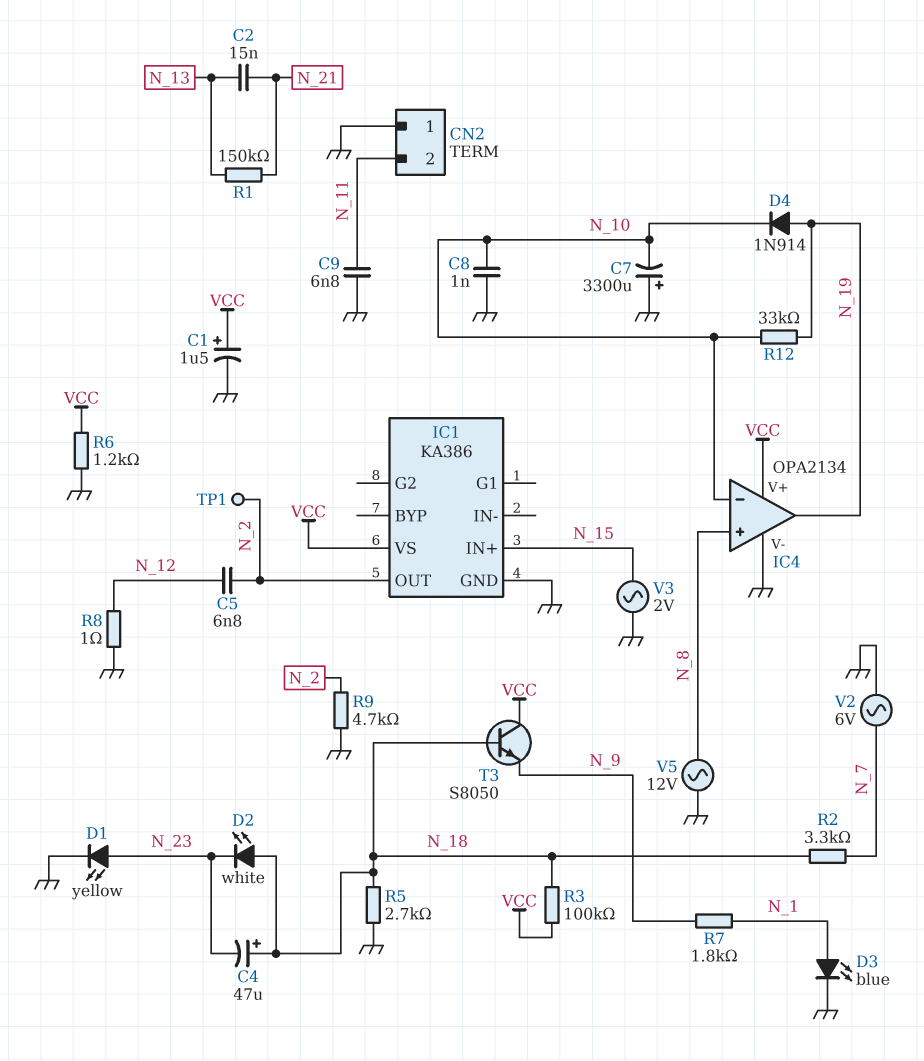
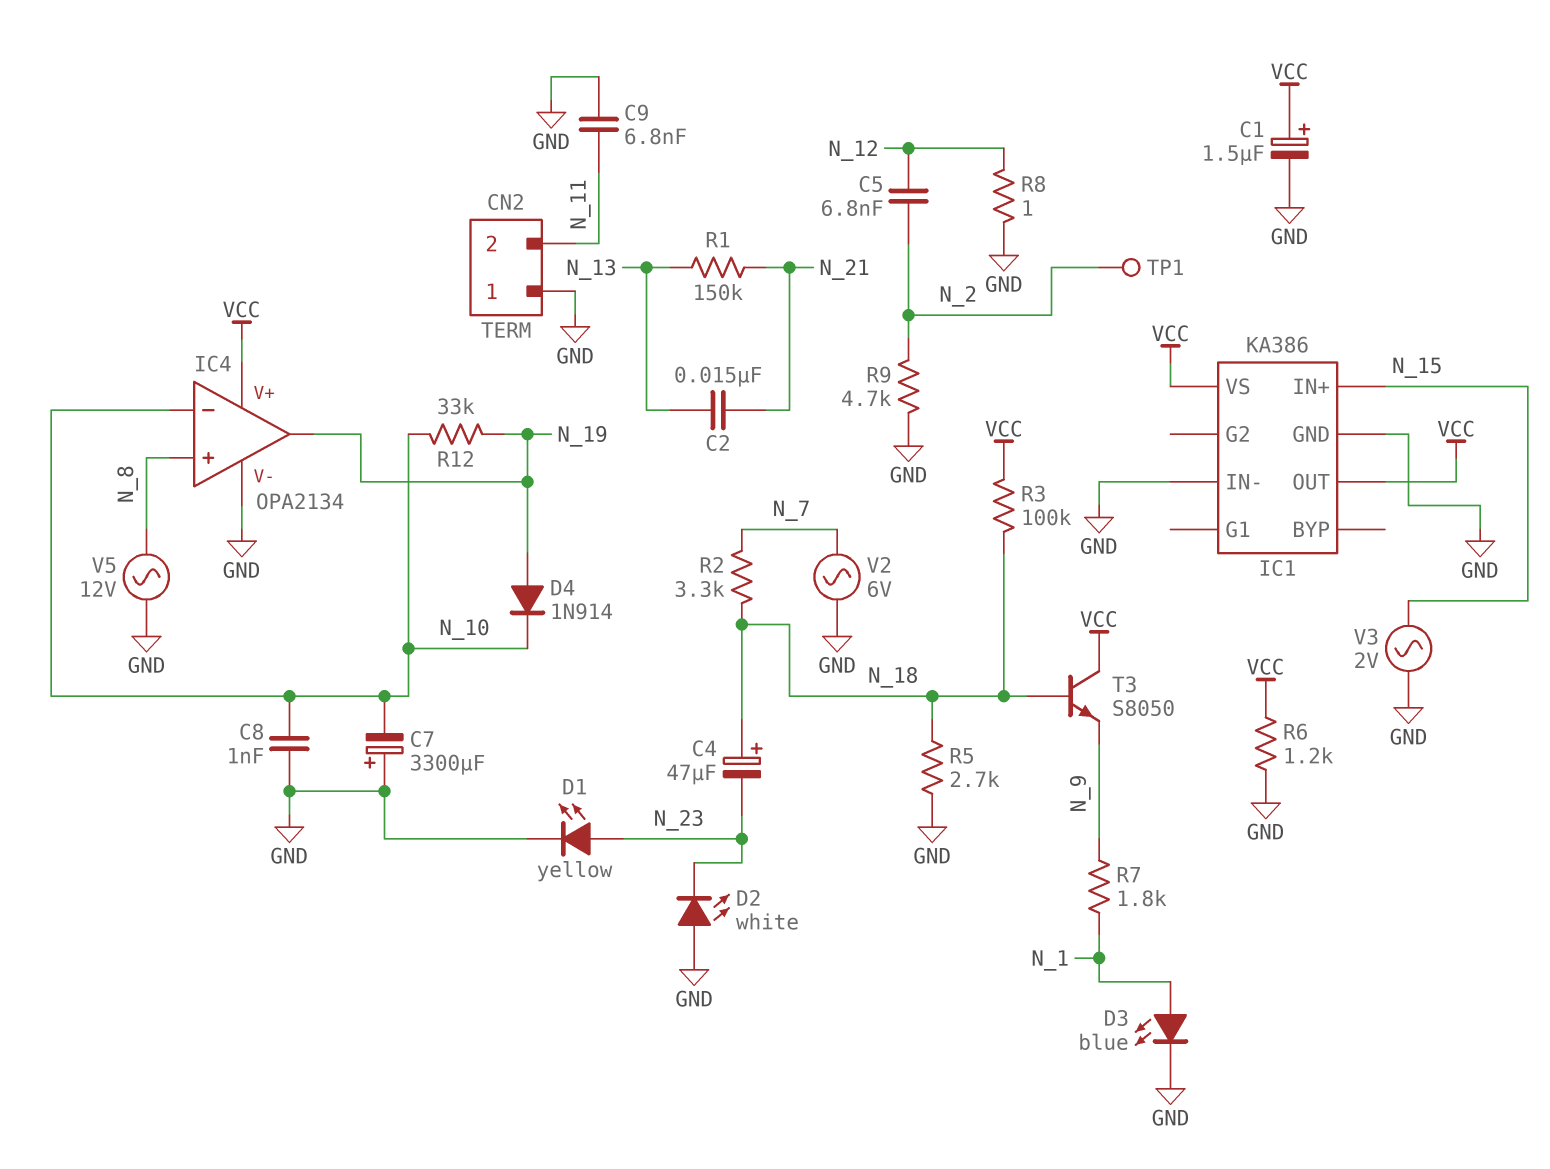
D2: LED white (A N_18, K N_23) -> LED white (A GND, K N_23)
IC1 pin IN-: none -> GND
IC1 pin OUT: N_2 -> VCC

